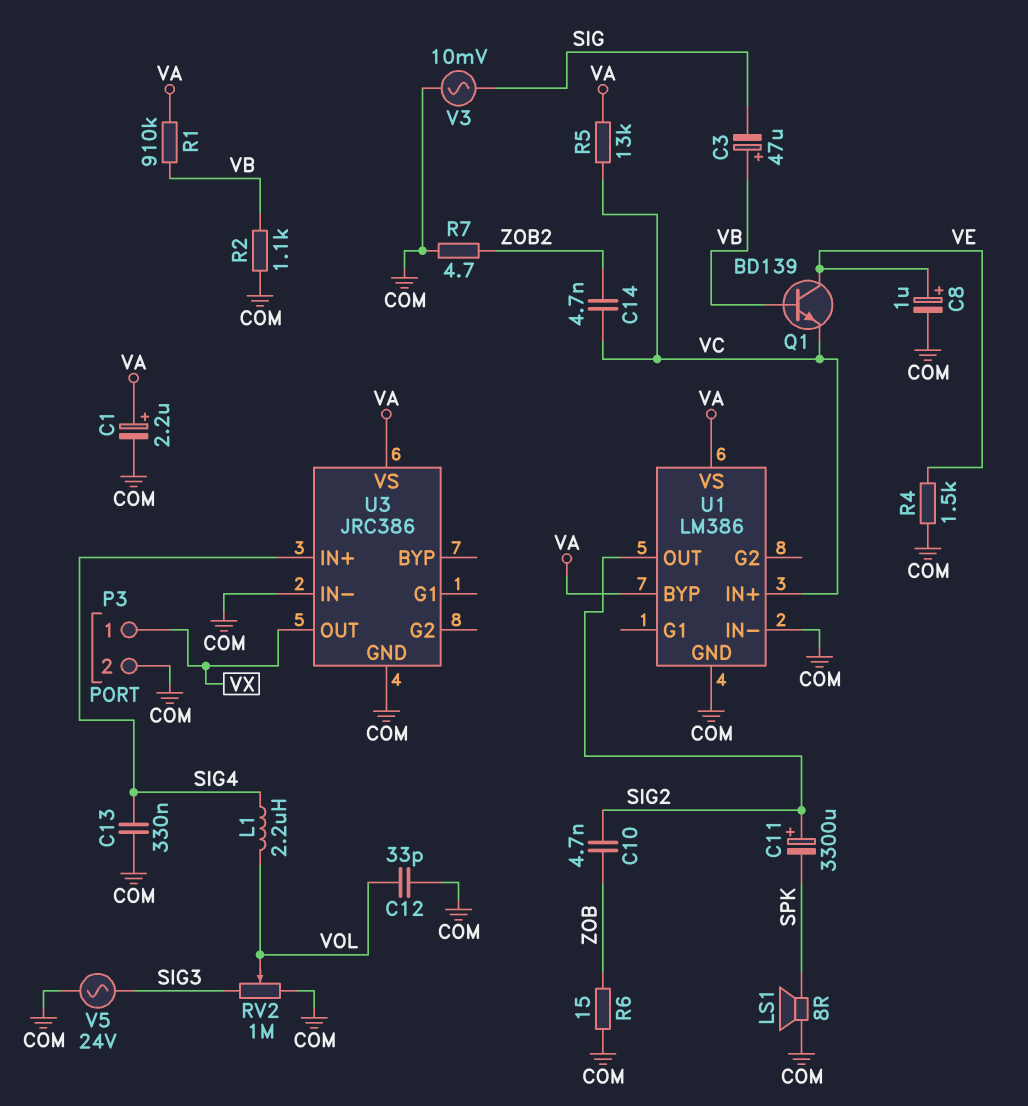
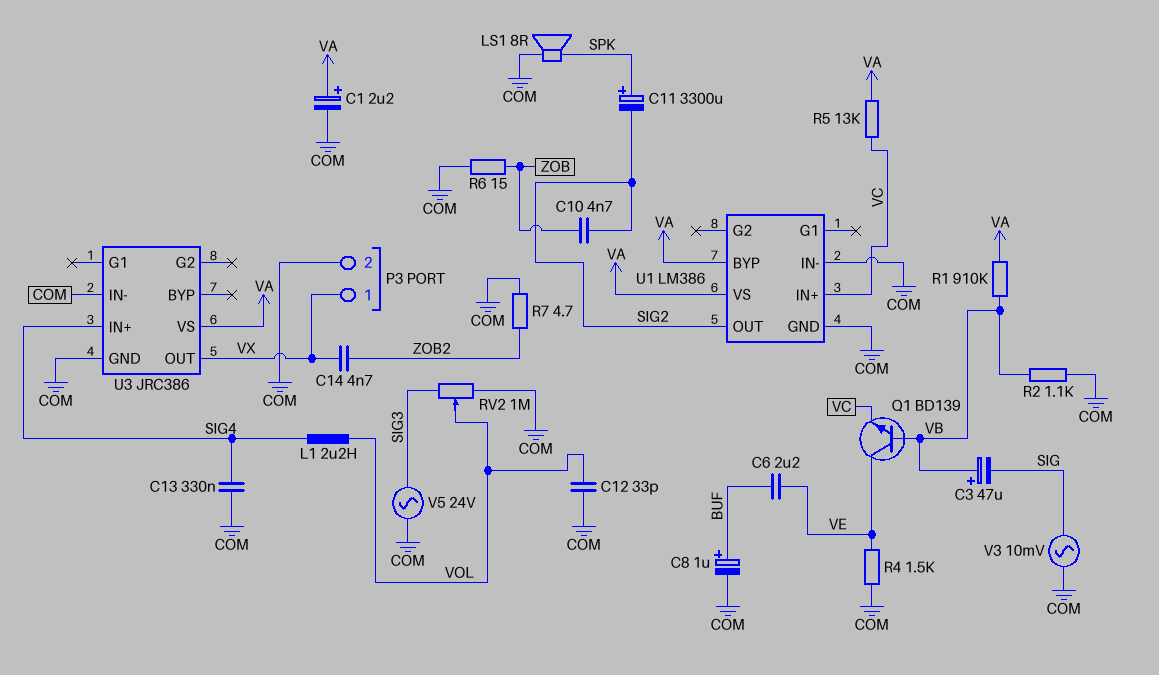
C6: none -> 2.2uF (BUF, VE)
C8: 1uF (plus VE, minus COM) -> 1uF (plus BUF, minus COM)
C11: 3300uF (plus SIG2, minus SPK) -> 3300uF (plus SPK, minus SIG2)
C14: 4.7nF (VC, ZOB2) -> 4.7nF (VX, ZOB2)

